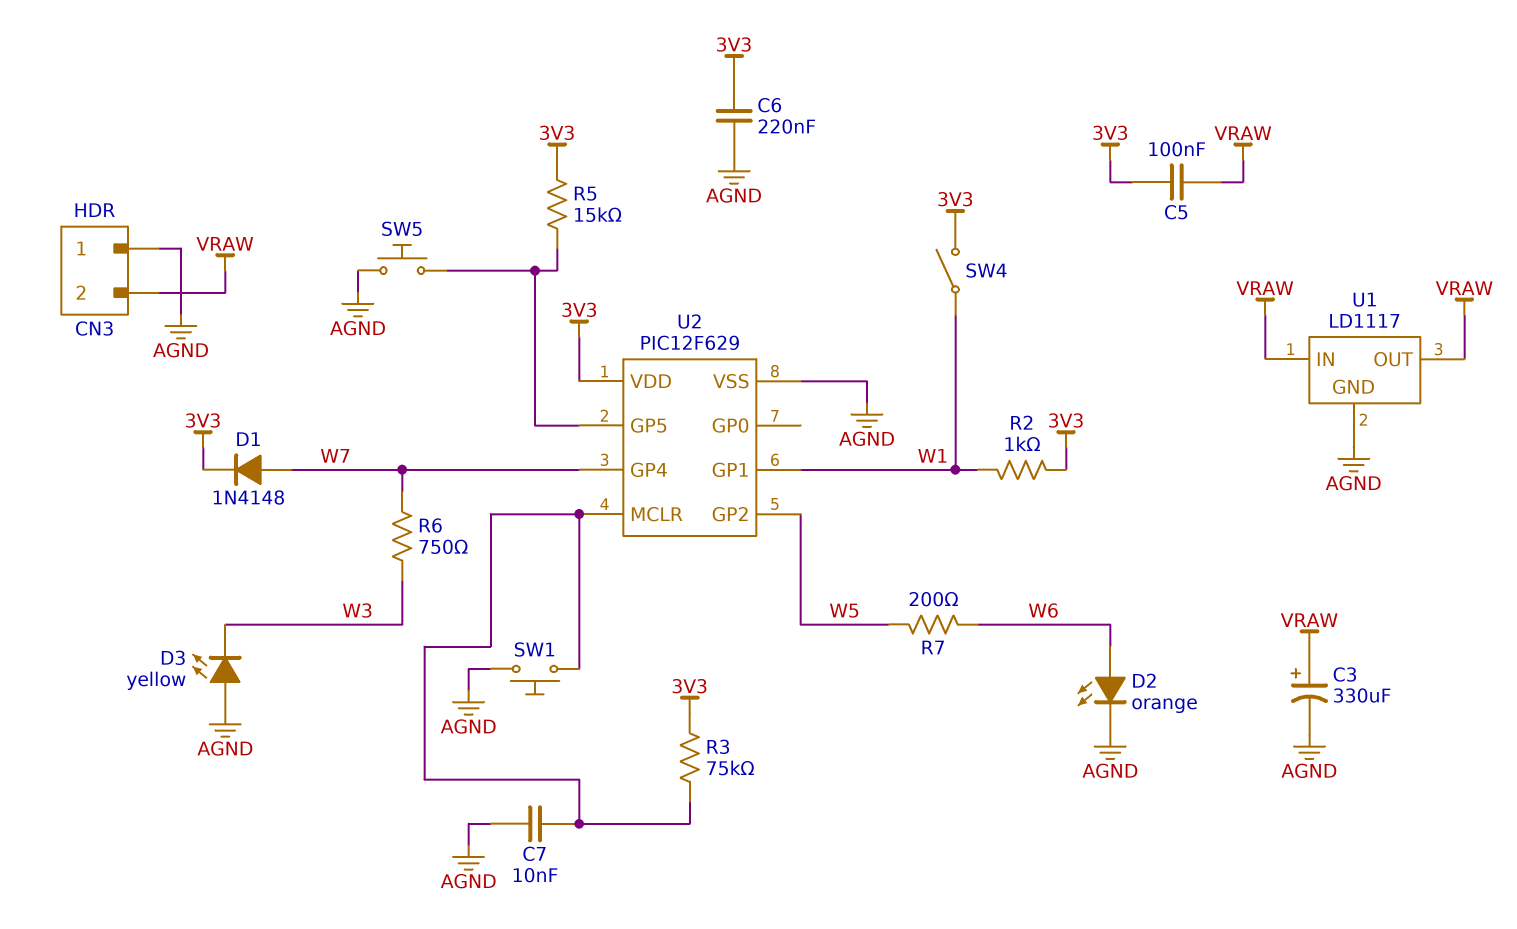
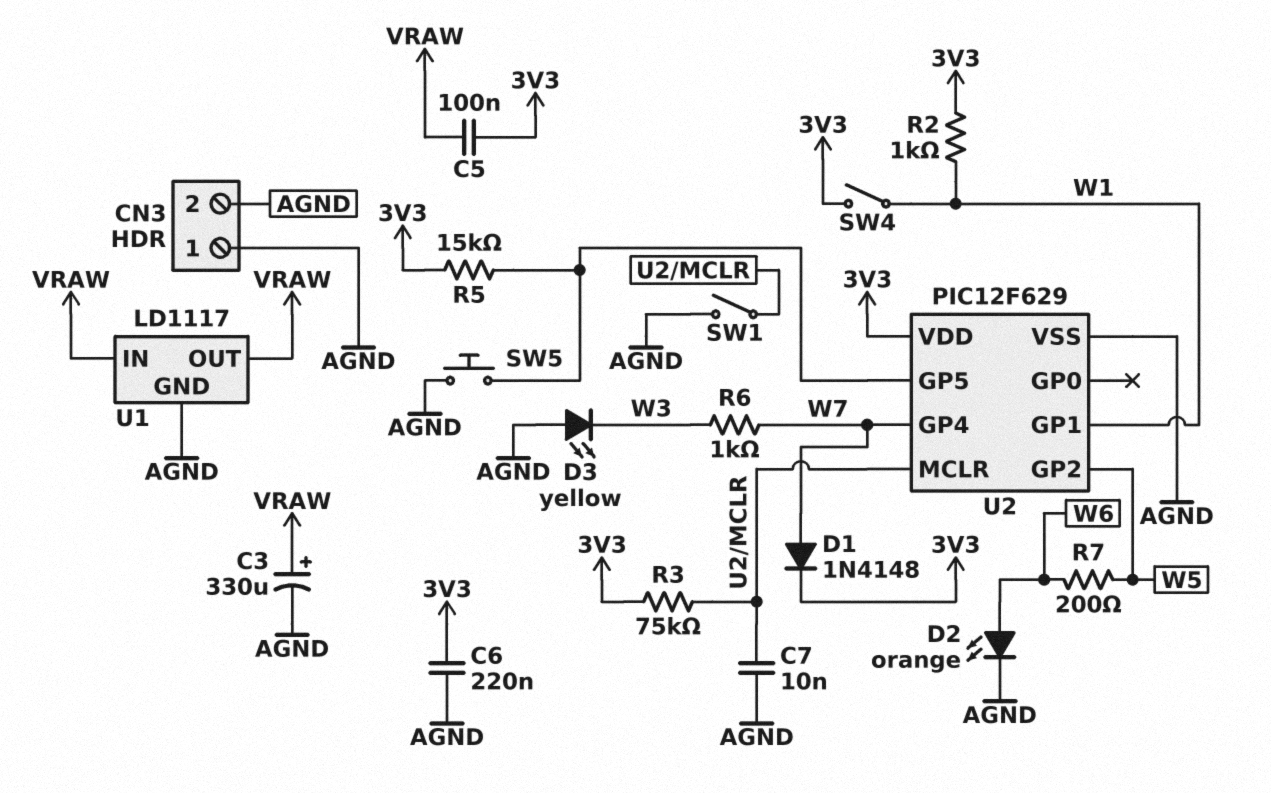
CN3 pin 2: VRAW -> AGND
R6: 750 (W3, W7) -> 1k (W3, W7)
SW1: button (AGND, U2/MCLR) -> switch (AGND, U2/MCLR)

